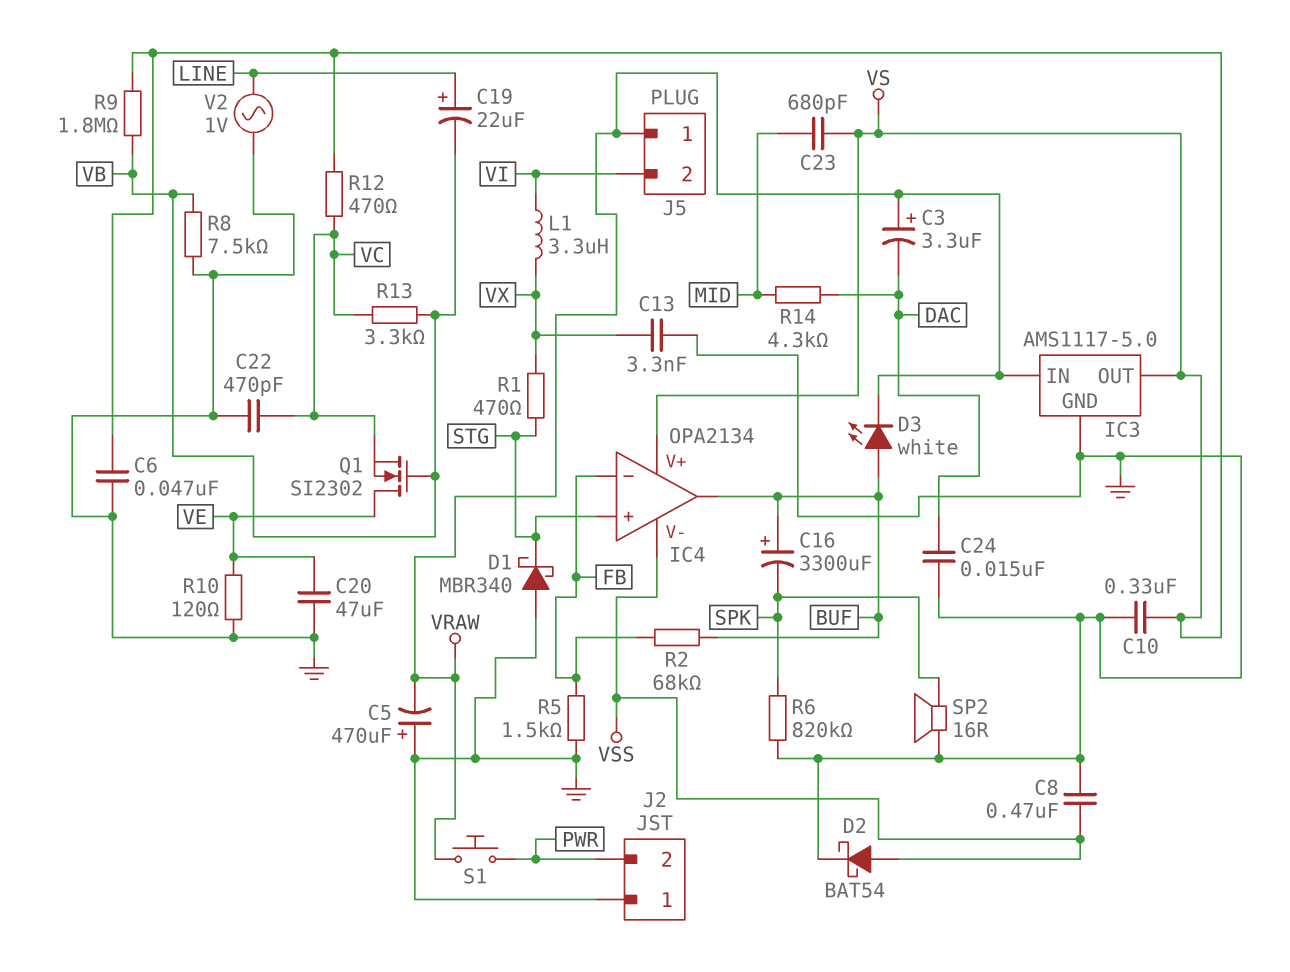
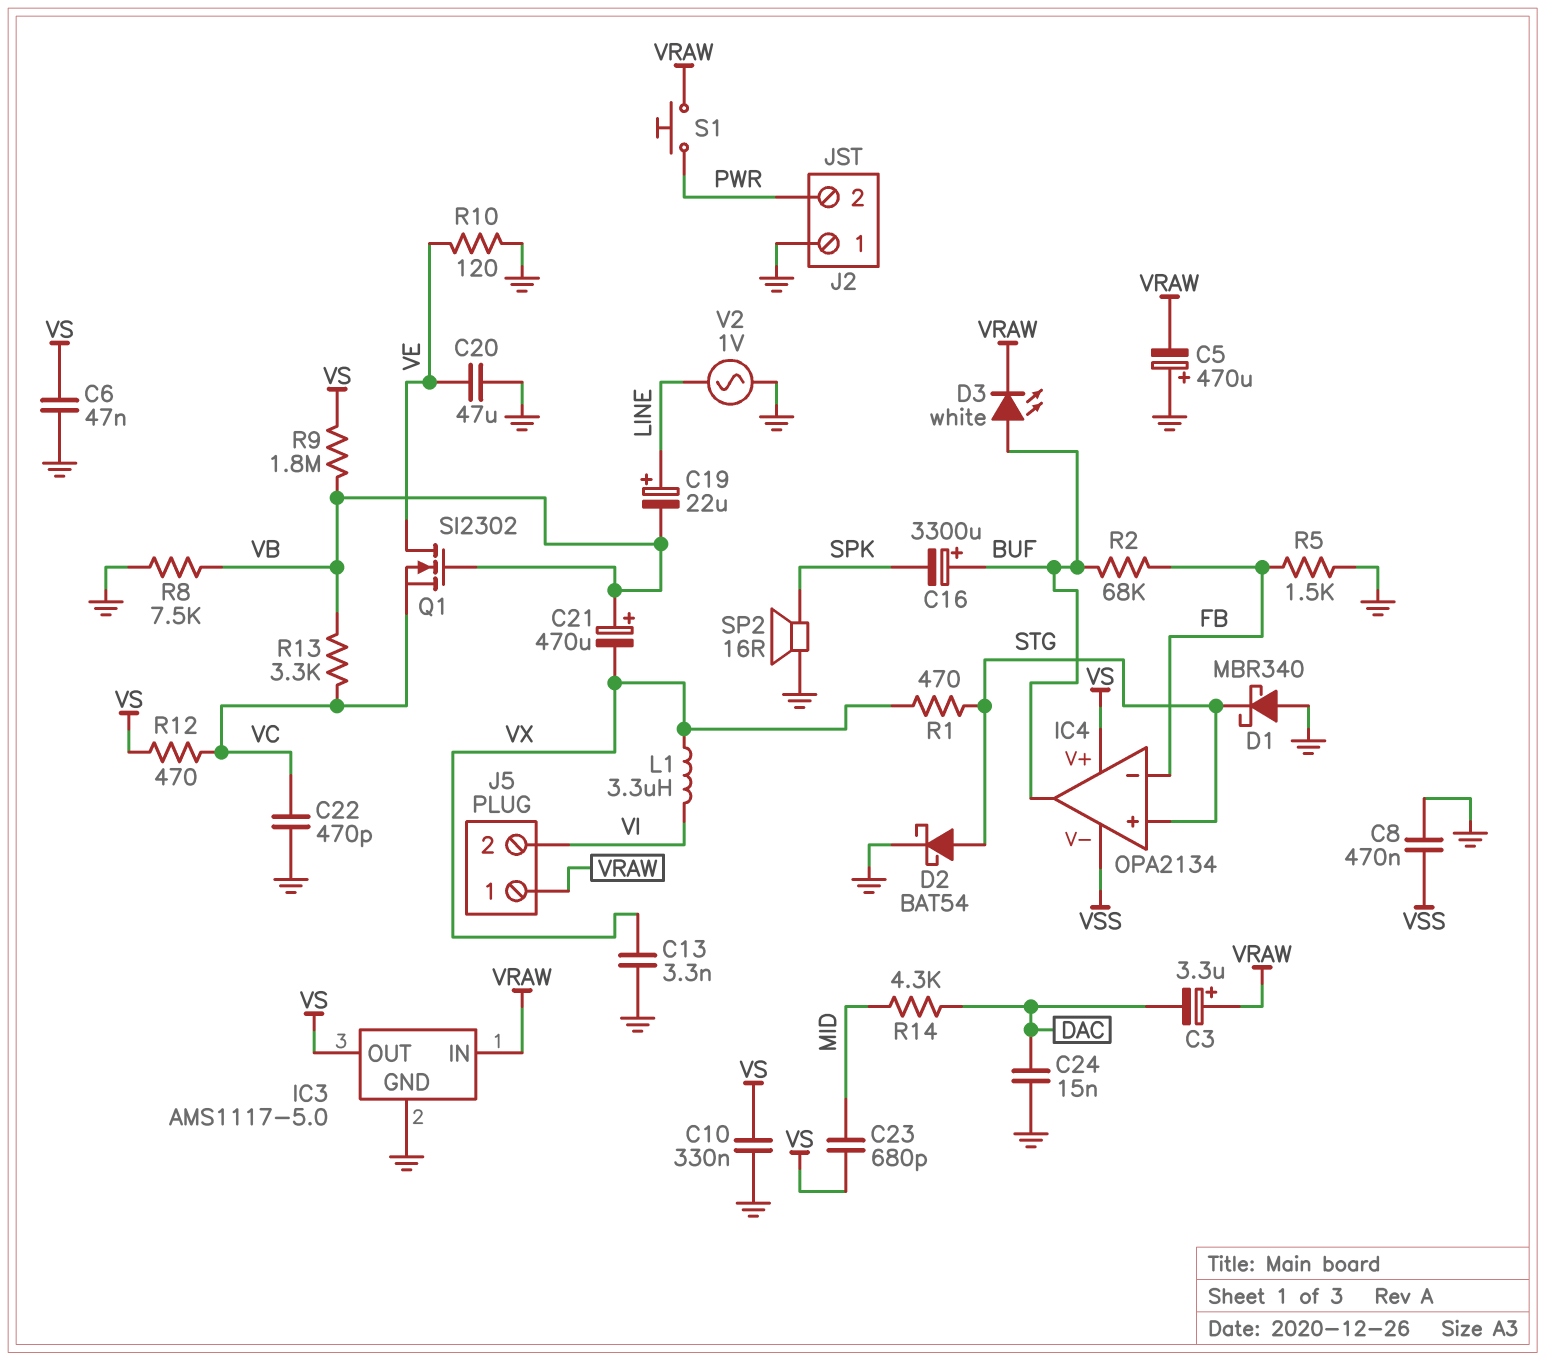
C21: none -> 470uF (plus VB, minus VX)
D2: schottky BAT54 (A VSS, K GND) -> schottky BAT54 (A STG, K GND)
R6: 820k (GND, SPK) -> none

